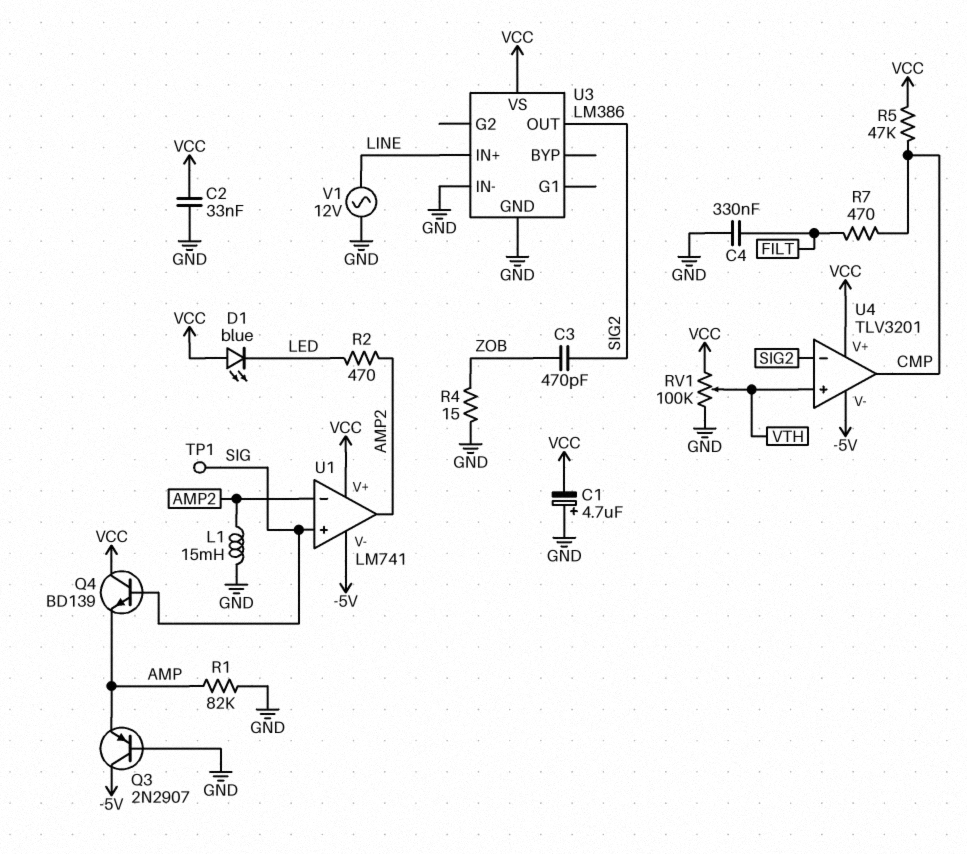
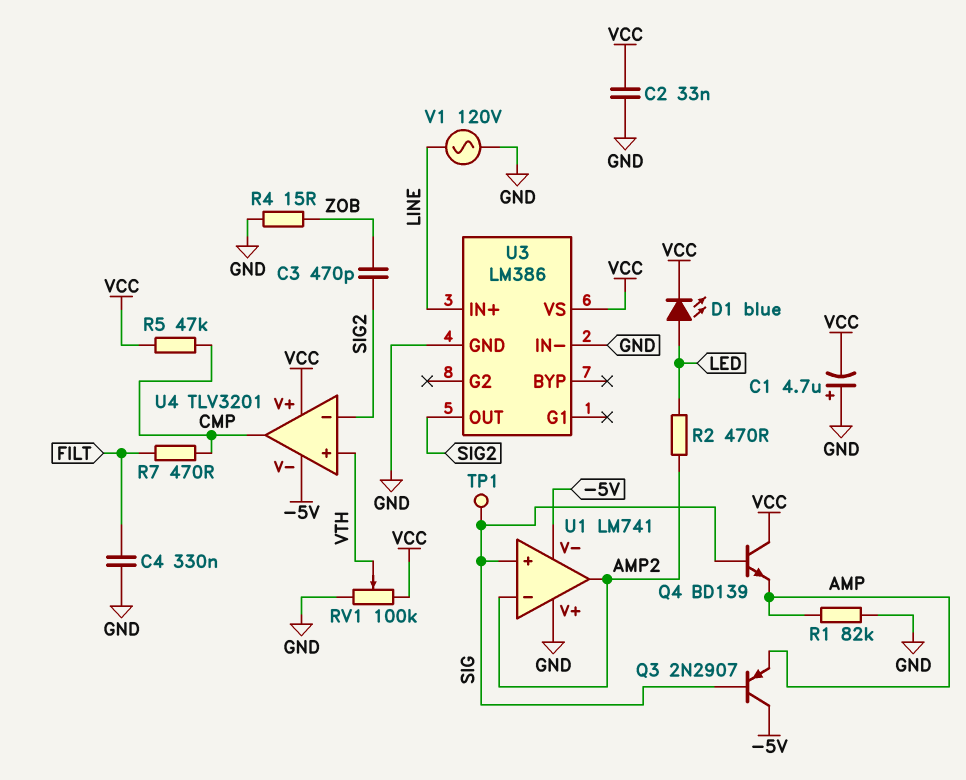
D1: LED blue (A VCC, K LED) -> LED blue (A LED, K VCC)
L1: 15mH (AMP2, GND) -> none
Q3: PNP 2N2907 (B GND, C -5V, E AMP) -> PNP 2N2907 (B SIG, C -5V, E AMP)
U1 pin V+: VCC -> GND
V1: AC 12V (GND, LINE) -> AC 120V (GND, LINE)

